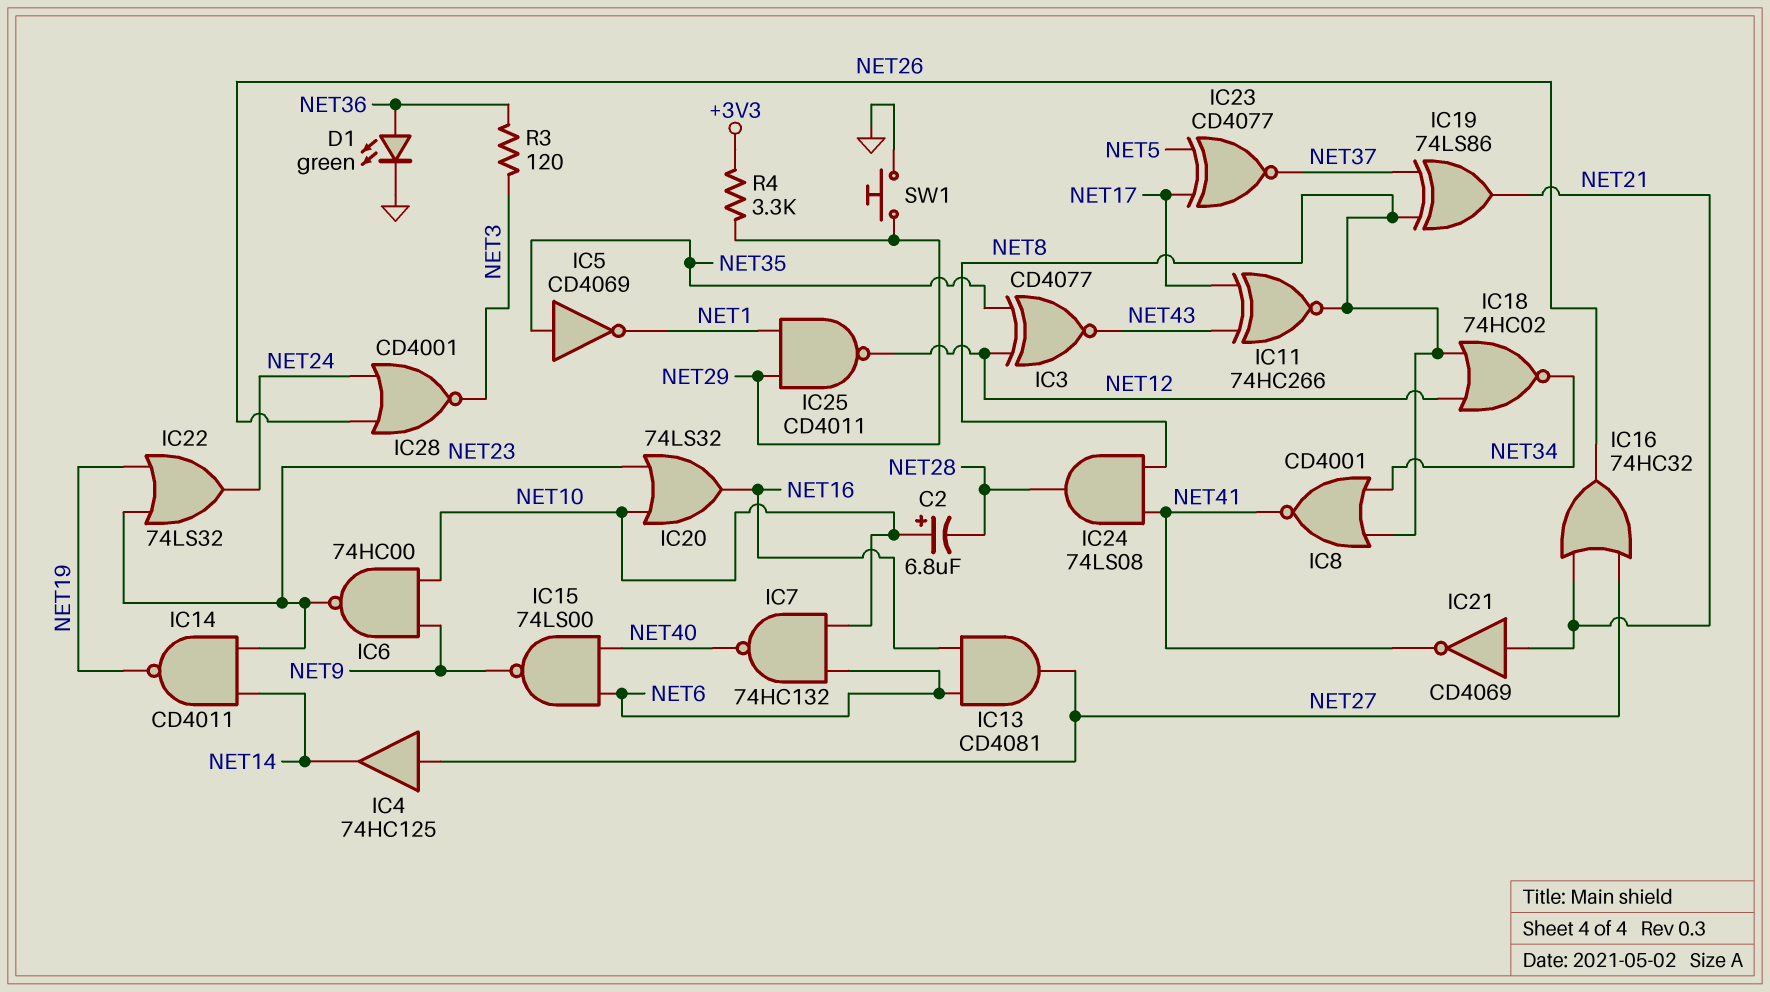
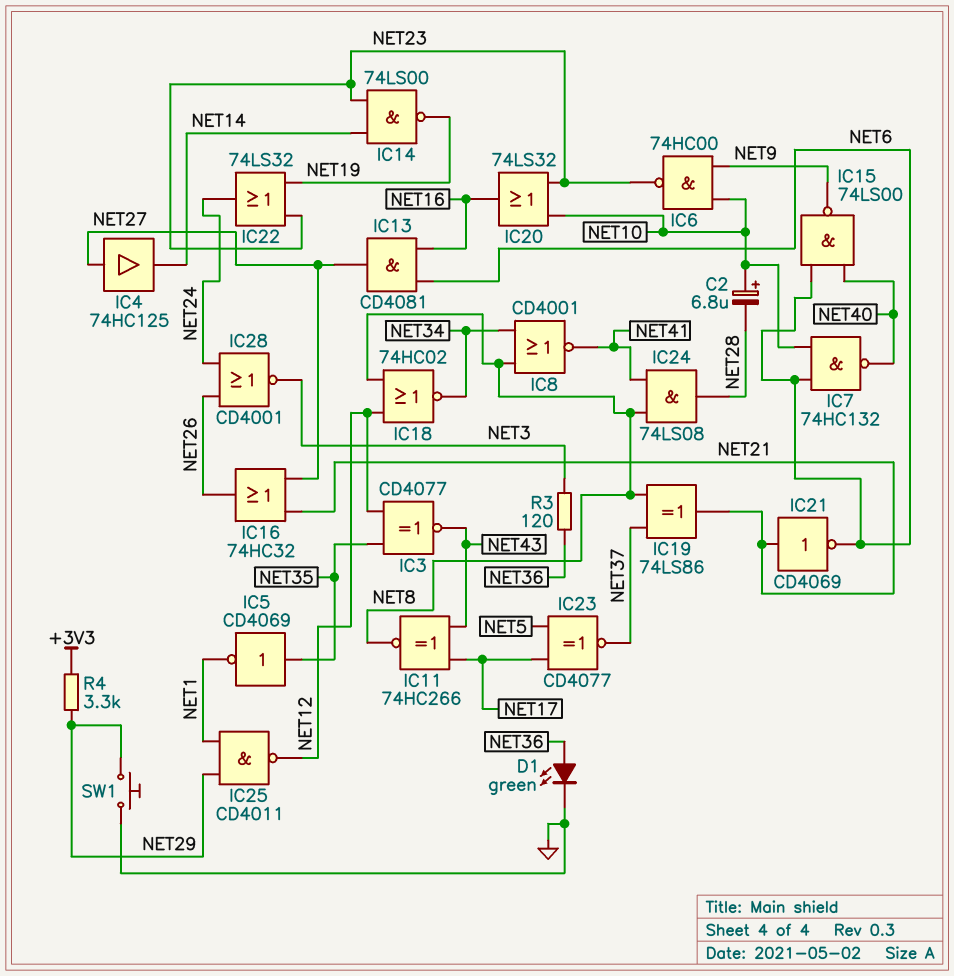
IC14: NAND CD4011 (in NET14, in NET23, out NET19) -> NAND 74LS00 (in NET14, in NET23, out NET19)
IC21: NOT CD4069 (in NET21, out NET41) -> NOT CD4069 (in NET21, out NET6)

